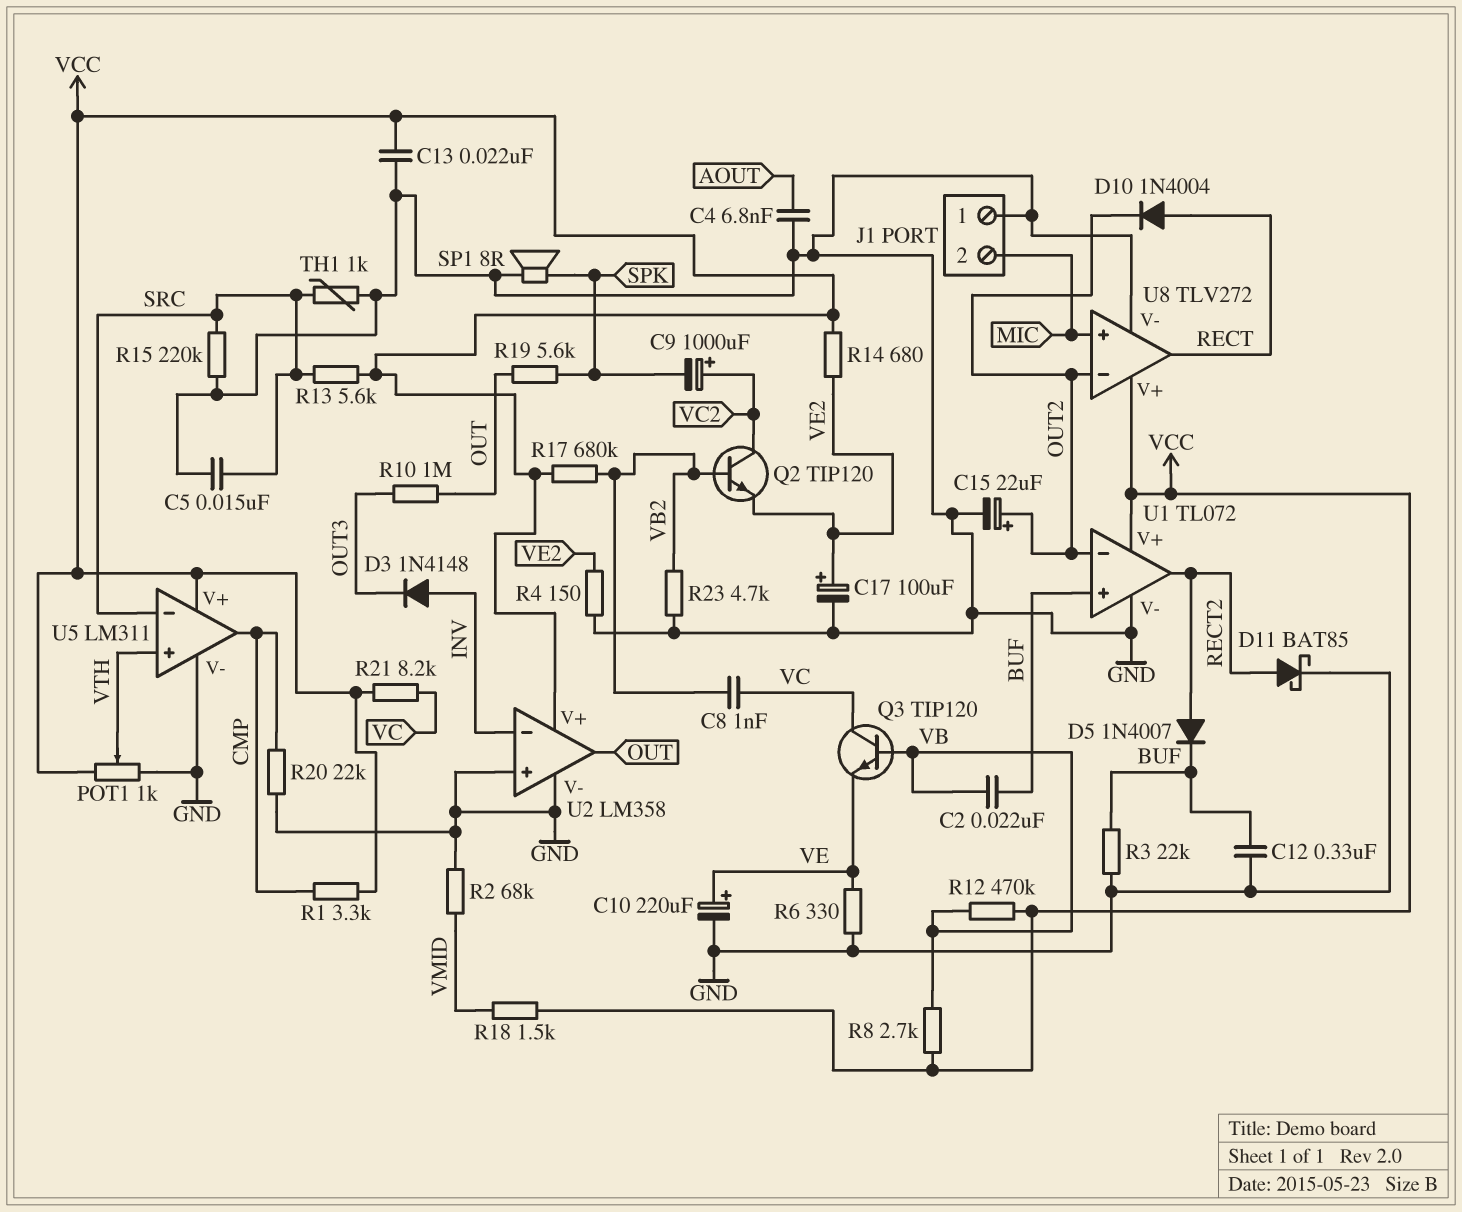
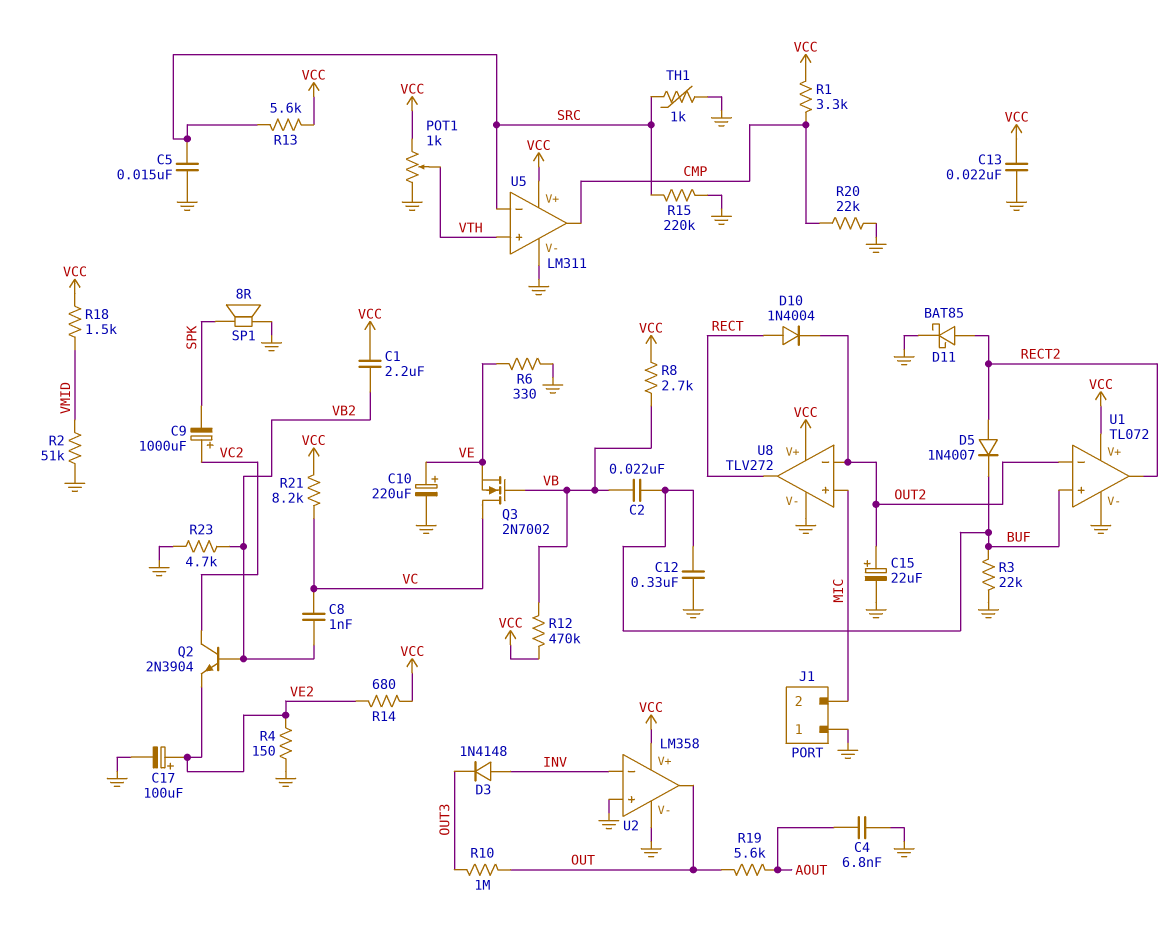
C1: none -> 2.2uF (VB2, VCC)
Q2: NPN TIP120 (B VB2, C VC2, E VE2) -> NPN 2N3904 (B VB2, C VC2, E VE2)
Q3: NPN TIP120 (B VB, C VC, E VE) -> NMOS 2N7002 (G VB, D VC, S VE)
R2: 68k (GND, VMID) -> 51k (GND, VMID)
R17: 680k (VB2, VCC) -> none
R19: 5.6k (OUT, SPK) -> 5.6k (AOUT, OUT)

